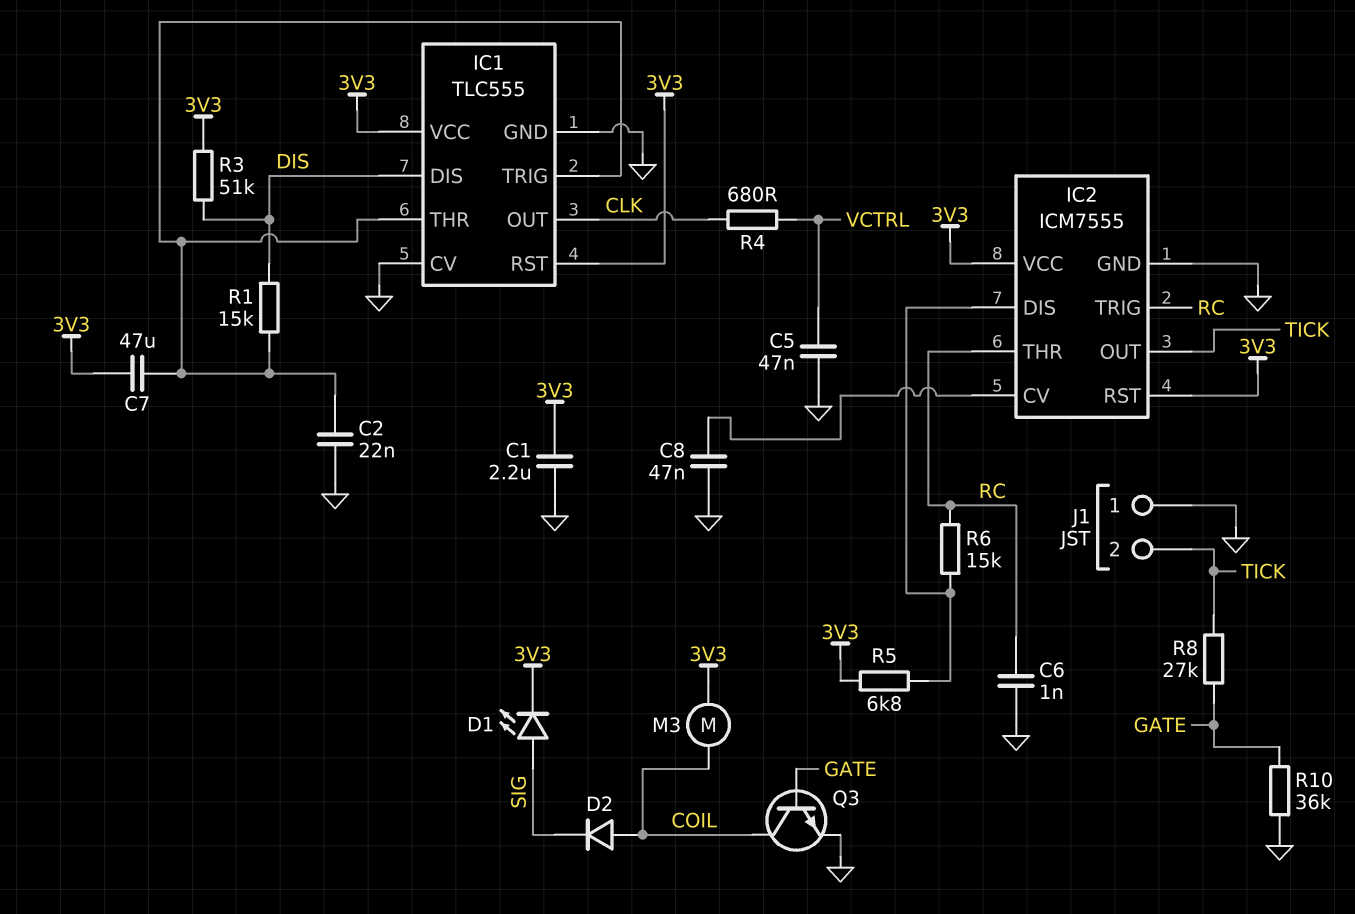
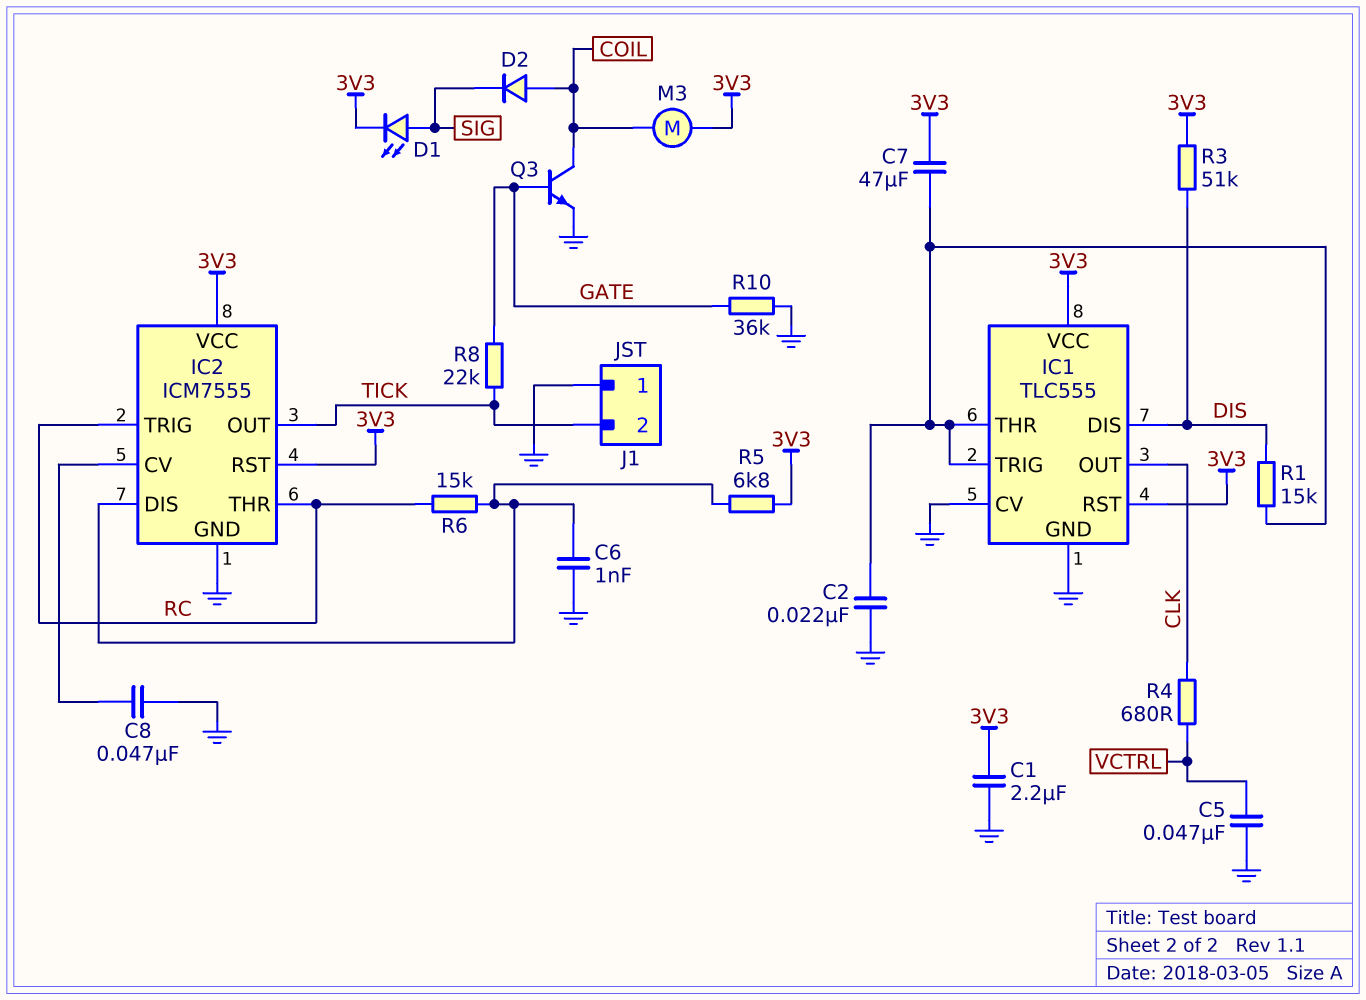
C6: 1nF (GND, RC) -> 1nF (GND, IC2/DIS)
R8: 27k (GATE, TICK) -> 22k (GATE, TICK)

